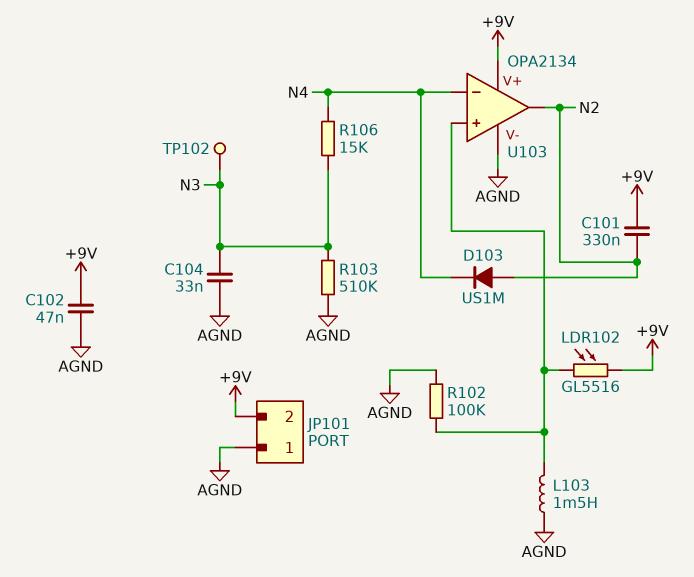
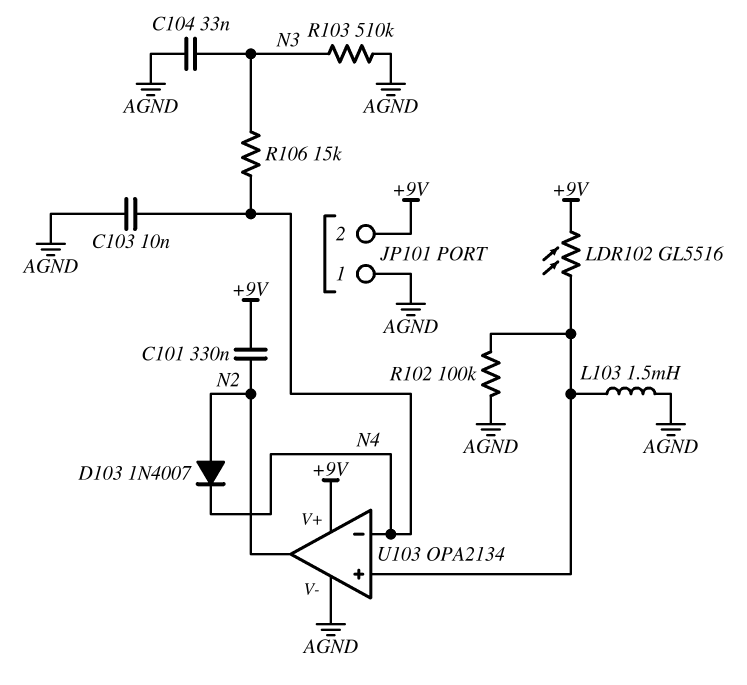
C102: 47nF (+9V, AGND) -> none
C103: none -> 10nF (AGND, N4)
D103: diode US1M (A N2, K N4) -> diode 1N4007 (A N2, K N4)
TP102: test point (N3) -> none

